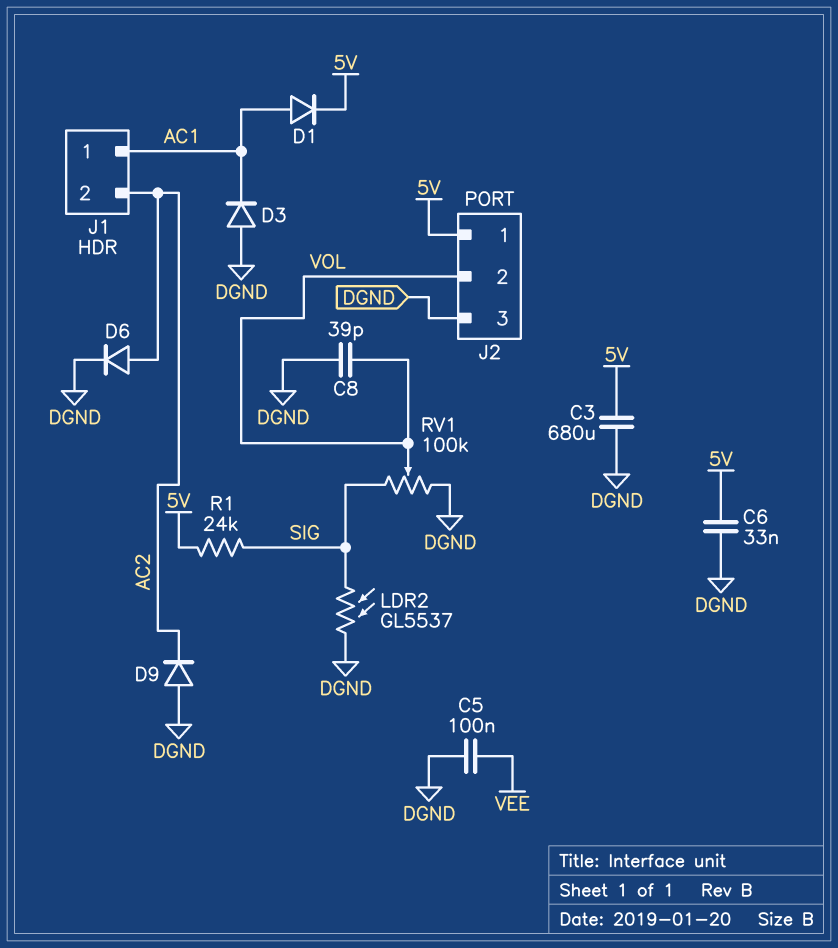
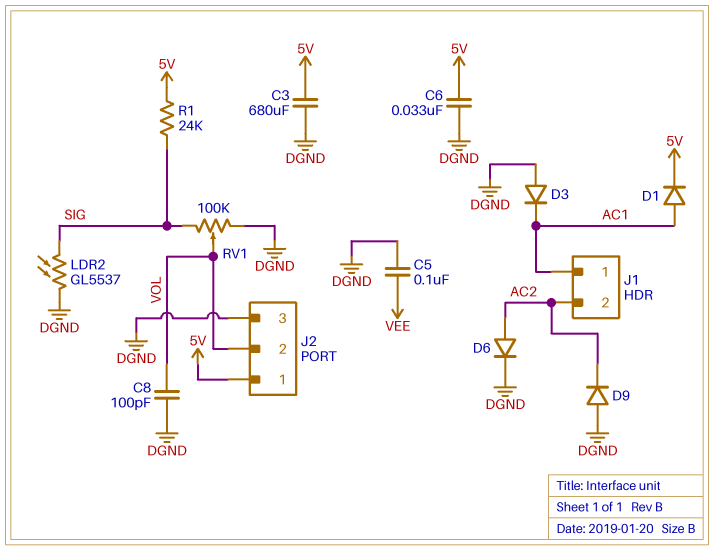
C8: 39pF (DGND, VOL) -> 100pF (DGND, VOL)

